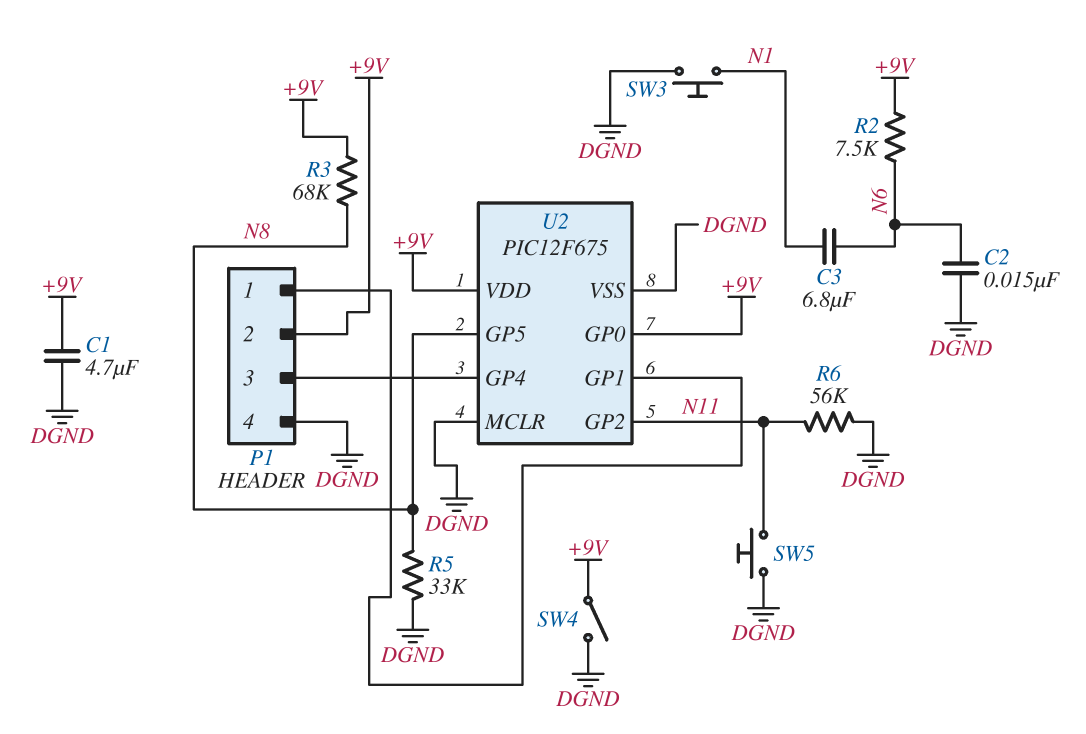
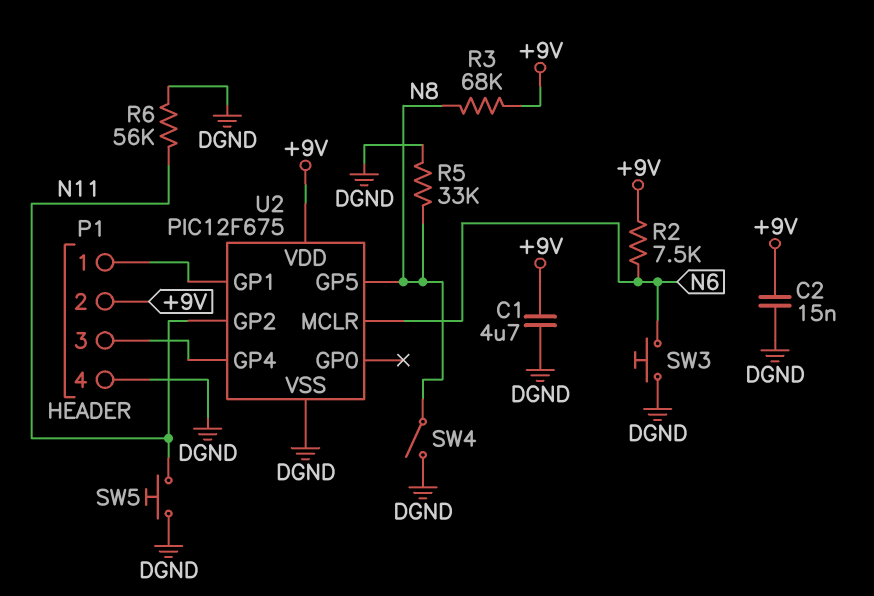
C2: 15nF (DGND, N6) -> 15nF (+9V, DGND)
C3: 6.8uF (N1, N6) -> none
SW3: button (DGND, N1) -> button (DGND, N6)
SW4: switch (+9V, DGND) -> switch (DGND, N8)
U2 pin GP0: +9V -> none
U2 pin MCLR: DGND -> N6

